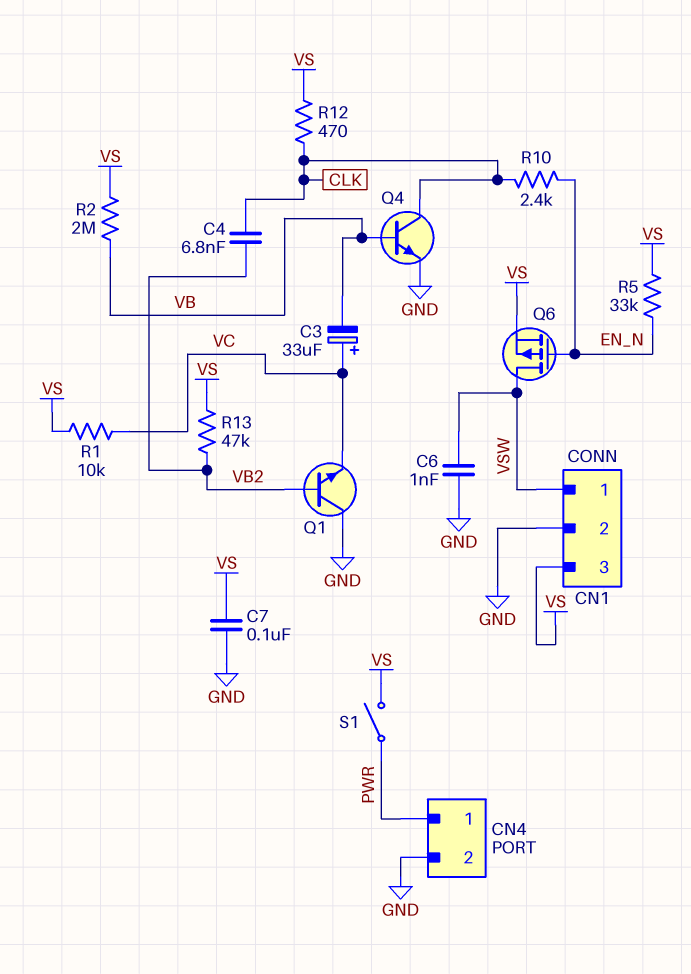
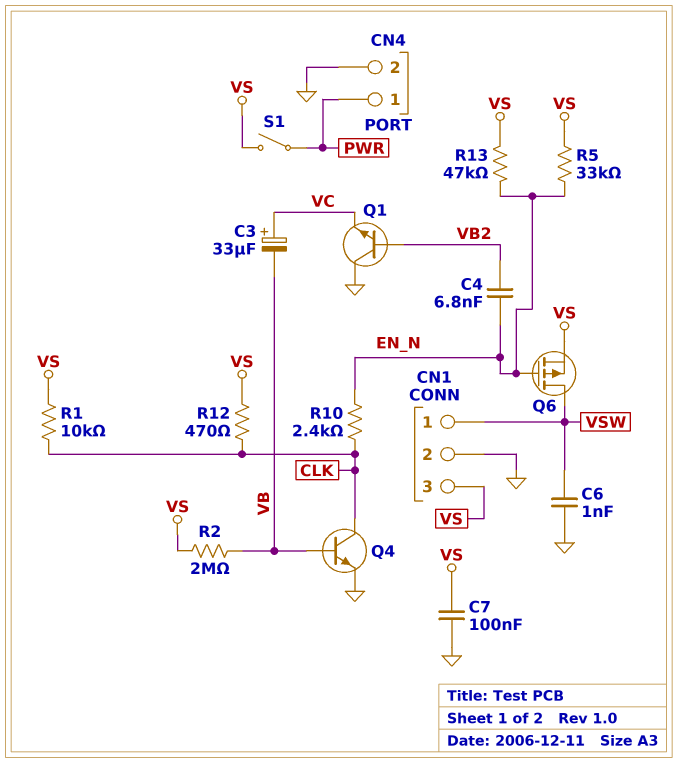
C4: 6.8nF (CLK, VB2) -> 6.8nF (EN_N, VB2)
R1: 10k (VC, VS) -> 10k (CLK, VS)
R13: 47k (VB2, VS) -> 47k (EN_N, VS)

